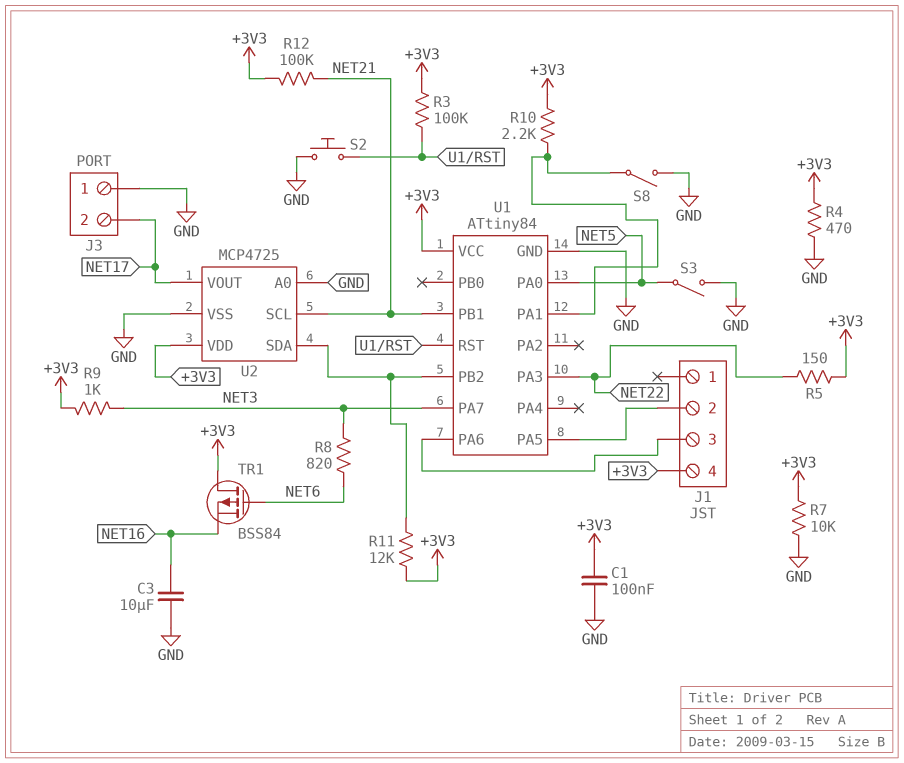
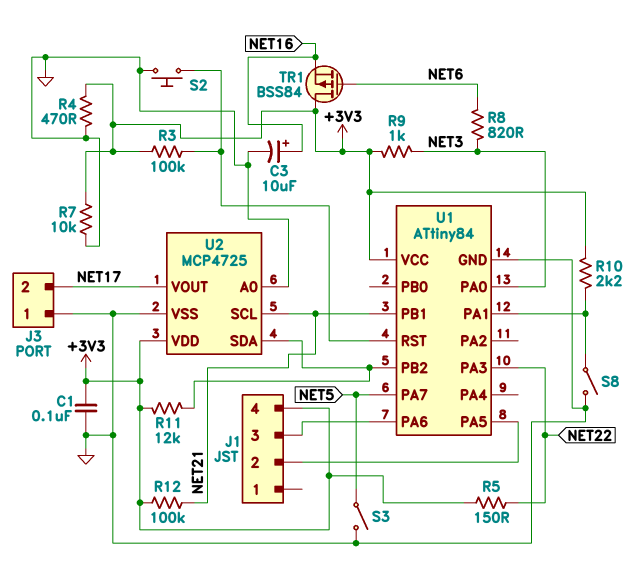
C3: 10uF (GND, NET16) -> 10uF (plus NET16, minus GND)
U1 pin PA0: NET5 -> NET3
U1 pin PA7: NET3 -> NET5

